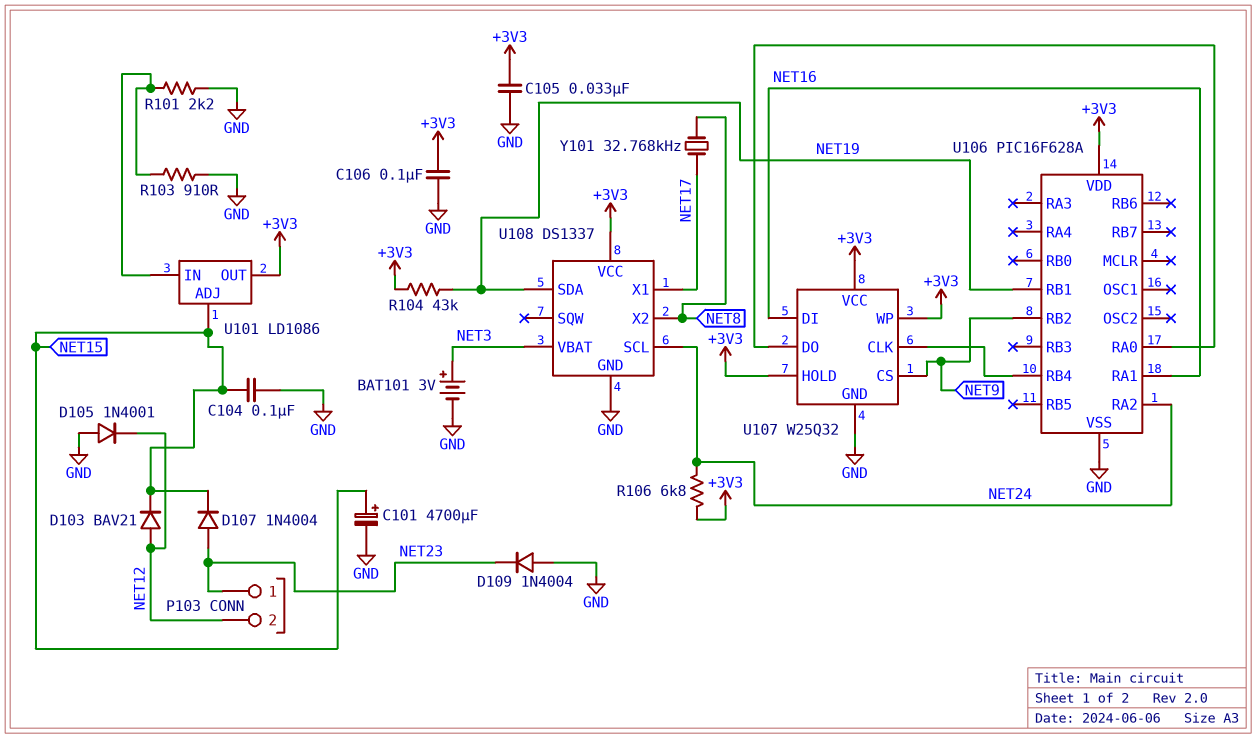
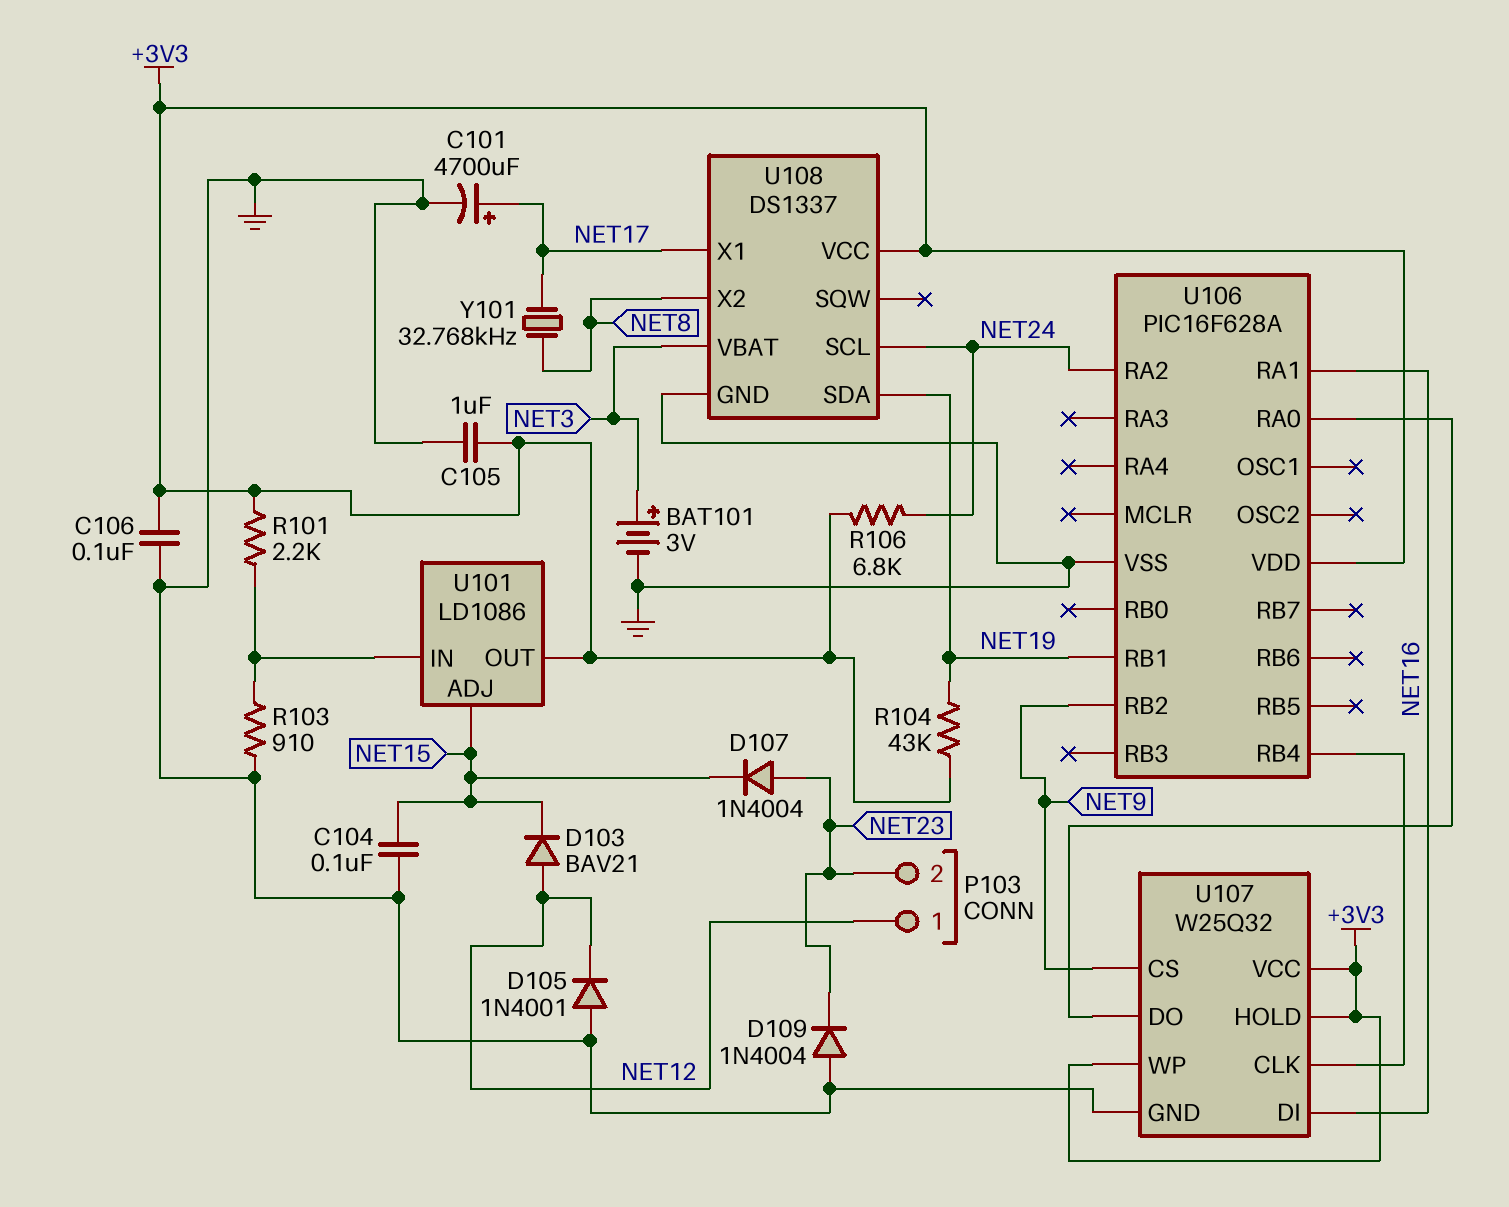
C101: 4700uF (plus NET15, minus GND) -> 4700uF (plus NET17, minus GND)
C105: 33nF (+3V3, GND) -> 1uF (+3V3, GND)
P103 pin 1: NET23 -> NET12
P103 pin 2: NET12 -> NET23
R101: 2.2k (GND, U101/IN) -> 2.2k (+3V3, U101/IN)

